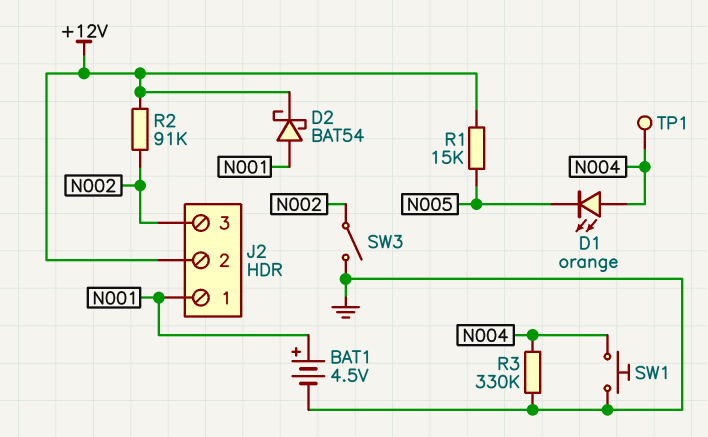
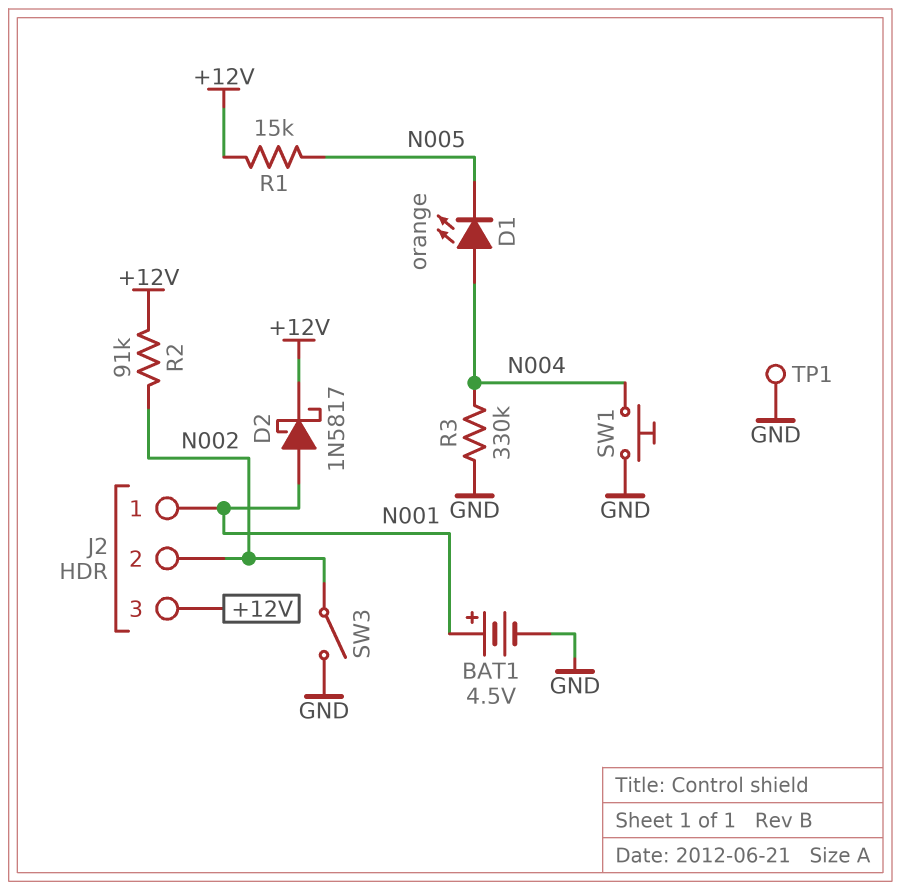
D2: schottky BAT54 (A N001, K +12V) -> schottky 1N5817 (A N001, K +12V)
J2 pin 2: +12V -> N002
J2 pin 3: N002 -> +12V
TP1: test point (N004) -> test point (GND)

